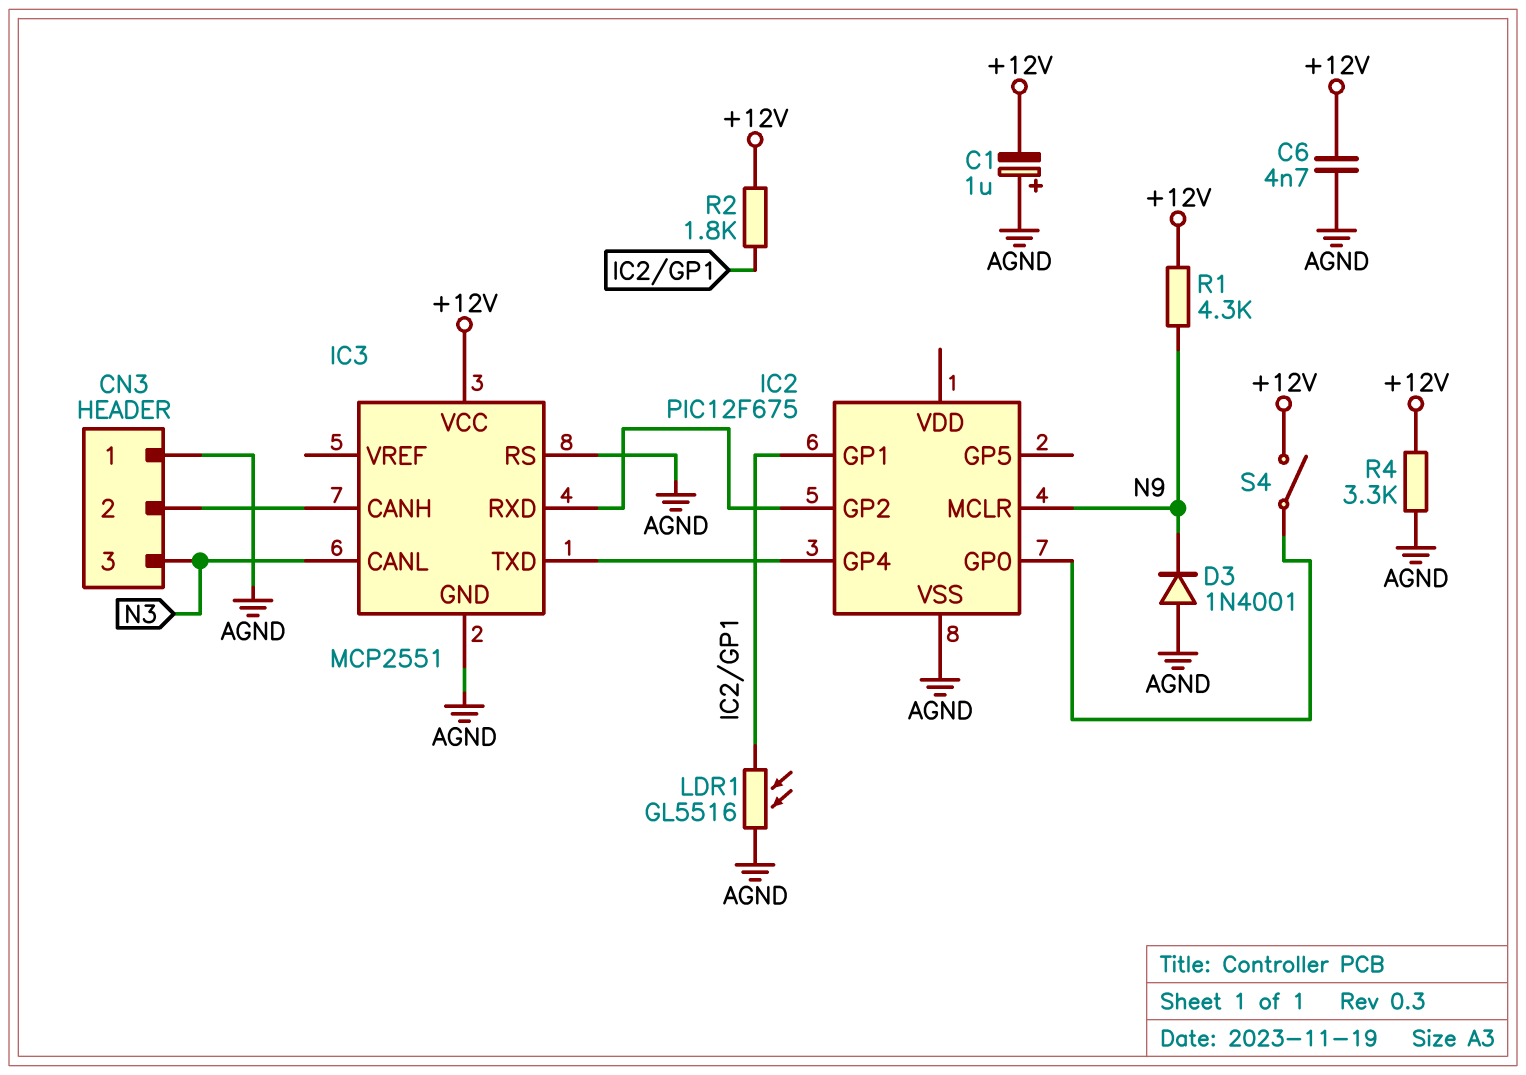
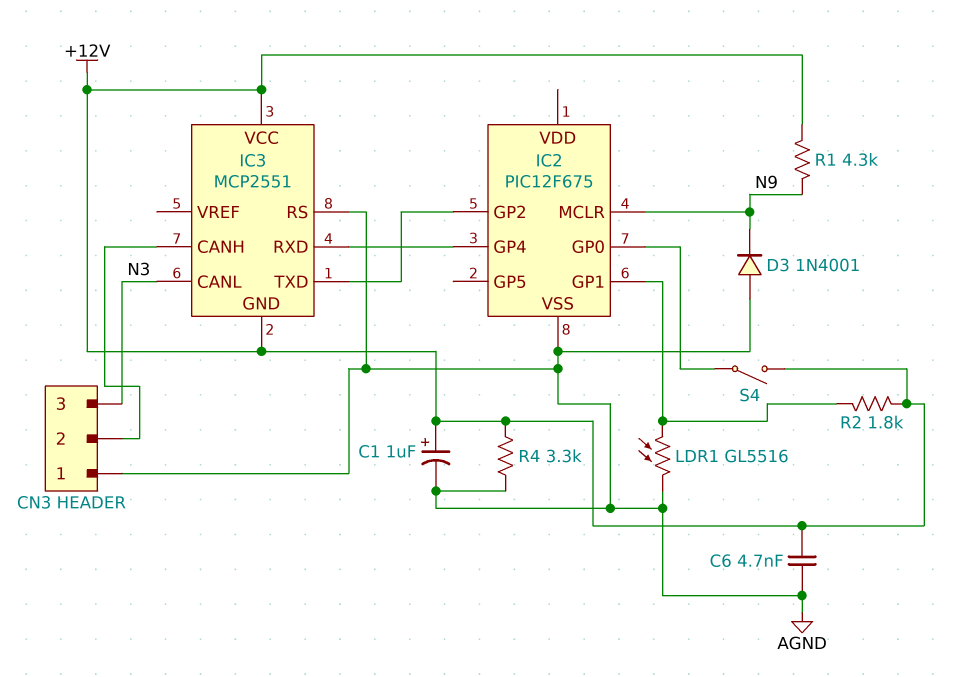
C1: 1uF (plus AGND, minus +12V) -> 1uF (plus +12V, minus AGND)
IC3 pin GND: AGND -> +12V
IC3 pin RXD: IC2/GP2 -> IC2/GP4
IC3 pin TXD: IC2/GP4 -> IC2/GP2

